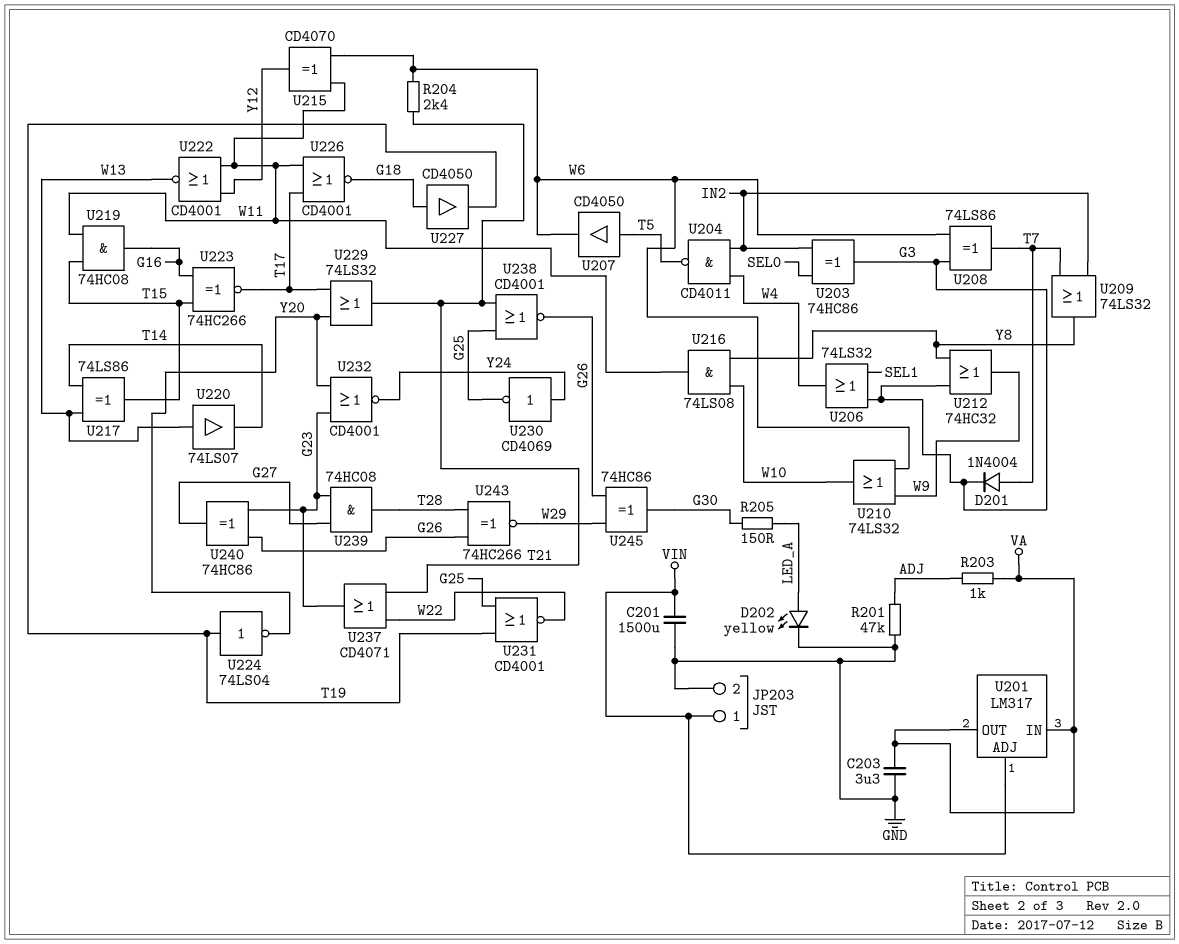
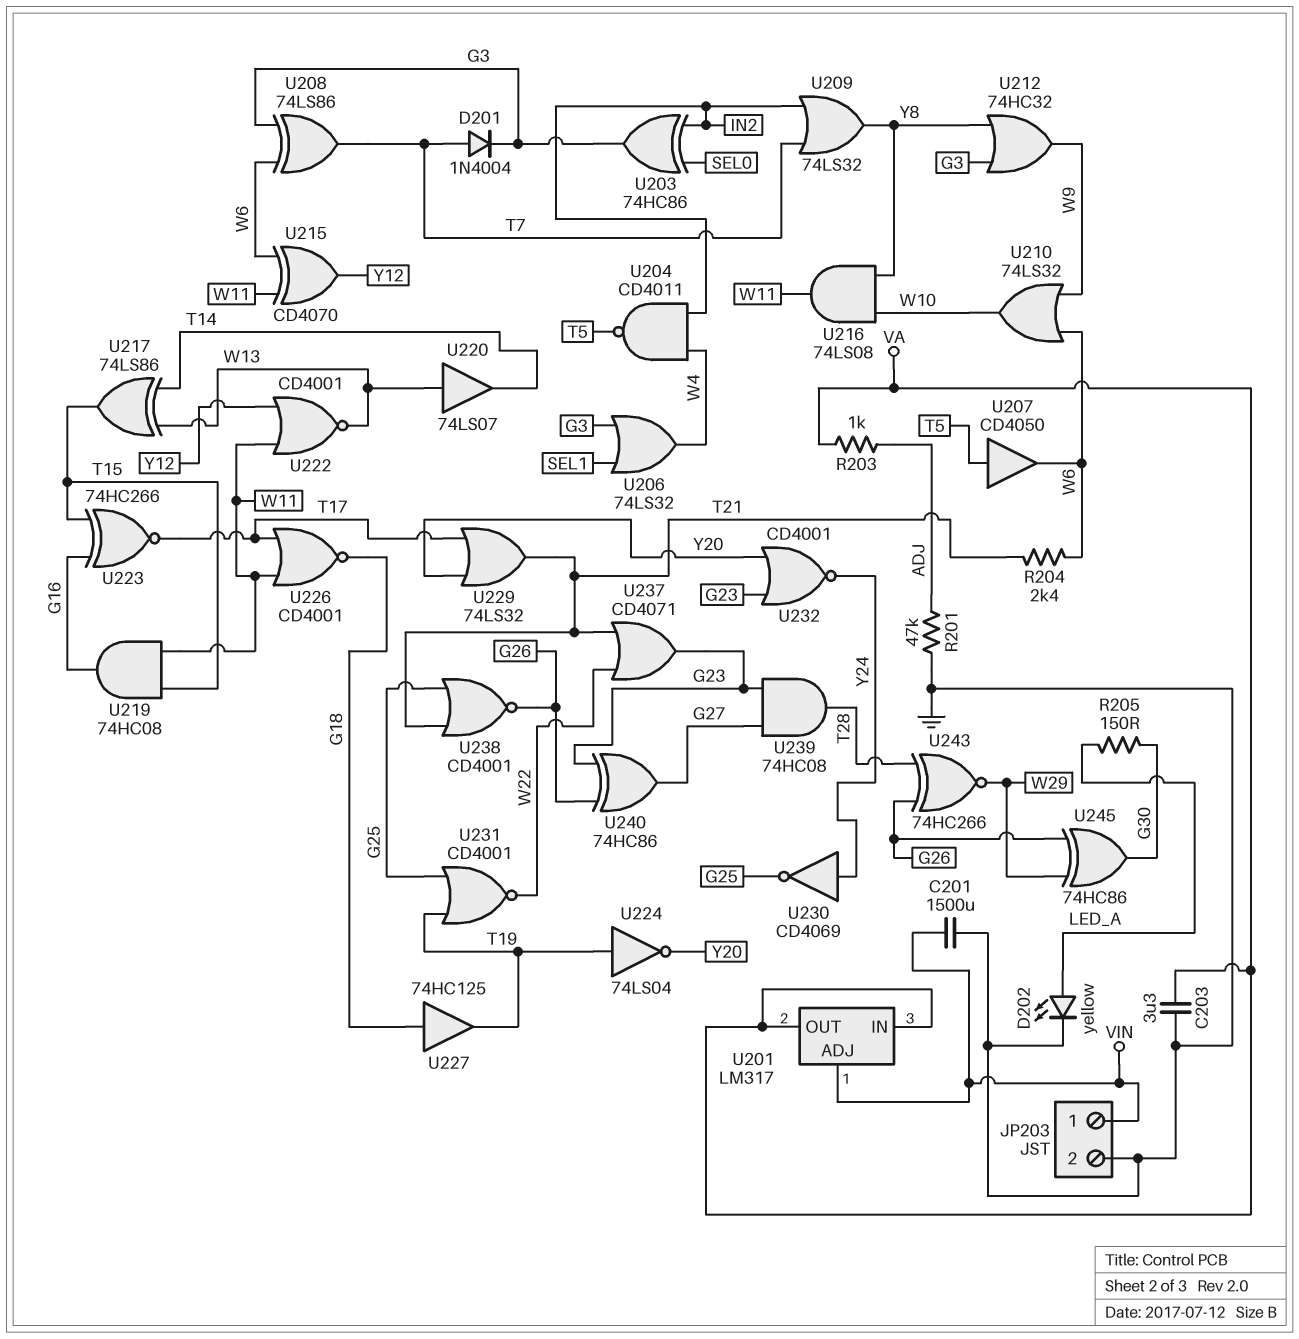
U227: buffer CD4050 (in G18, out T19) -> buffer 74HC125 (in G18, out T19)

